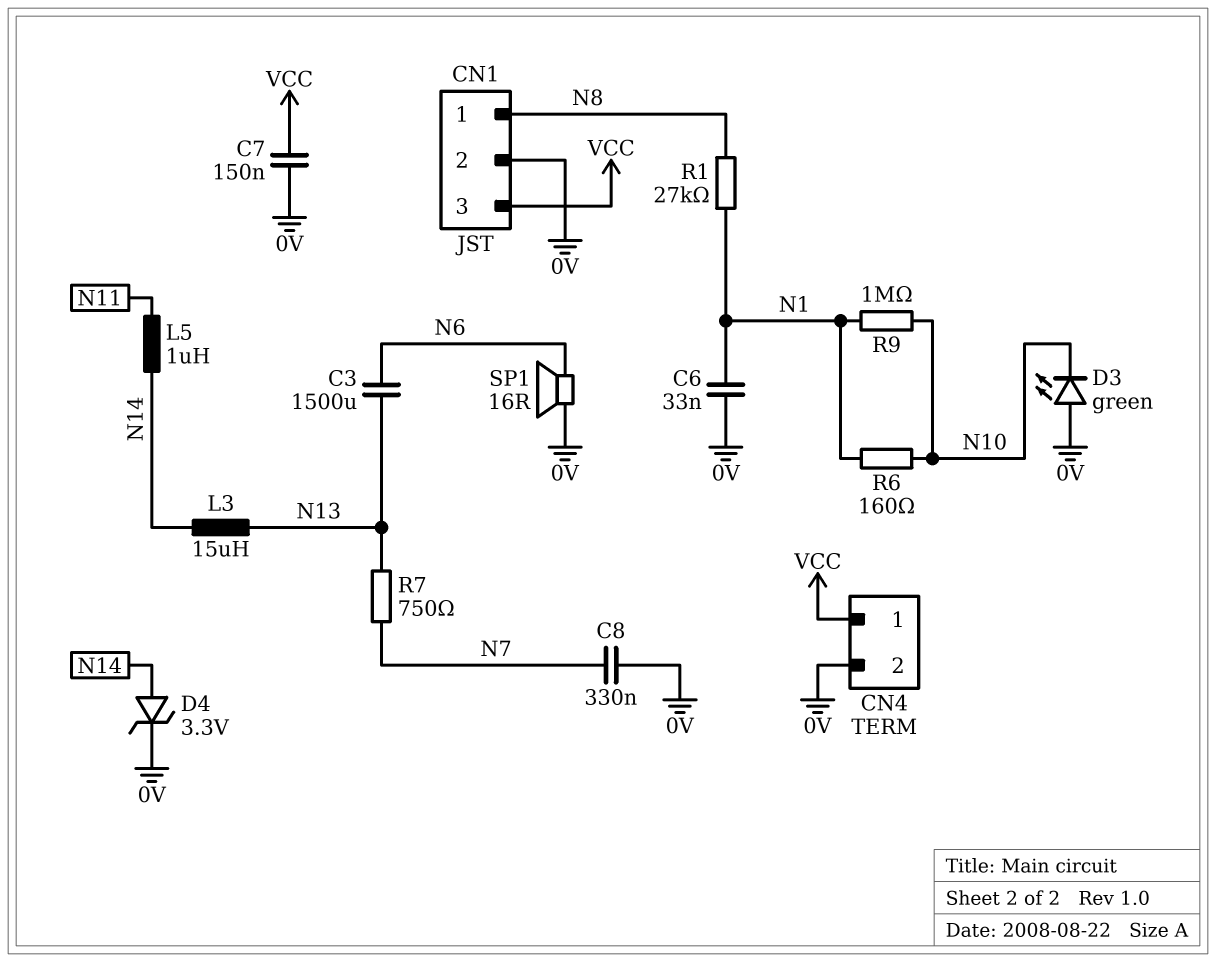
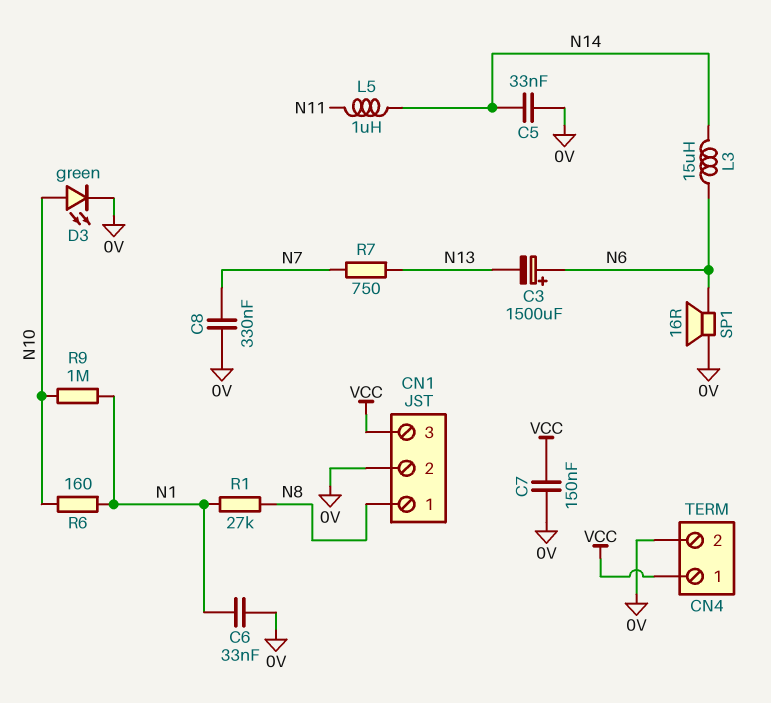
C3: 1500uF (N6, N13) -> 1500uF (plus N6, minus N13)
C5: none -> 33nF (0V, N14)
D3: LED green (A 0V, K N10) -> LED green (A N10, K 0V)
D4: zener 3.3V (A N14, K 0V) -> none
L3: 15uH (N13, N14) -> 15uH (N6, N14)

